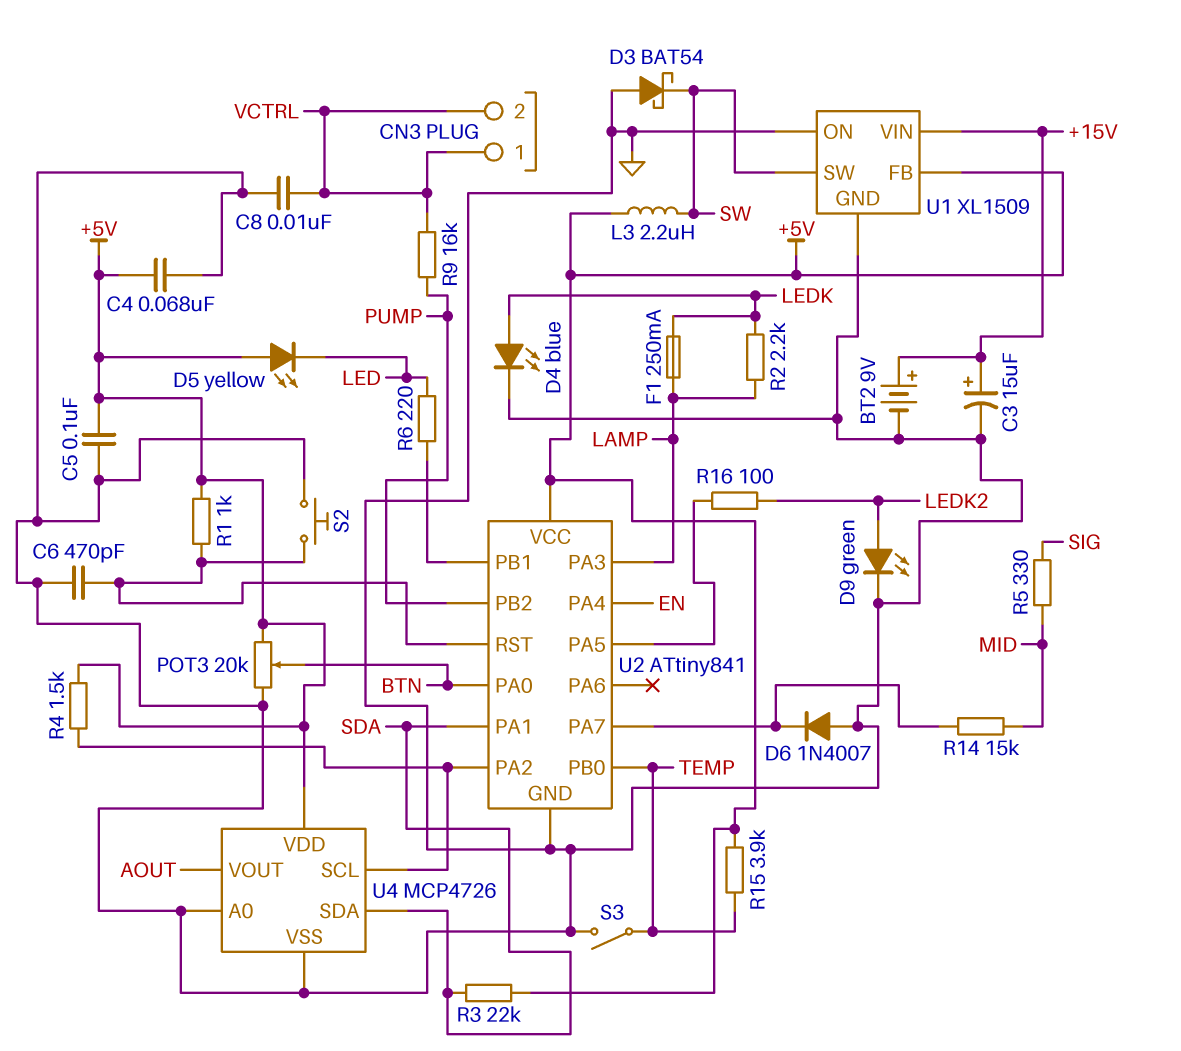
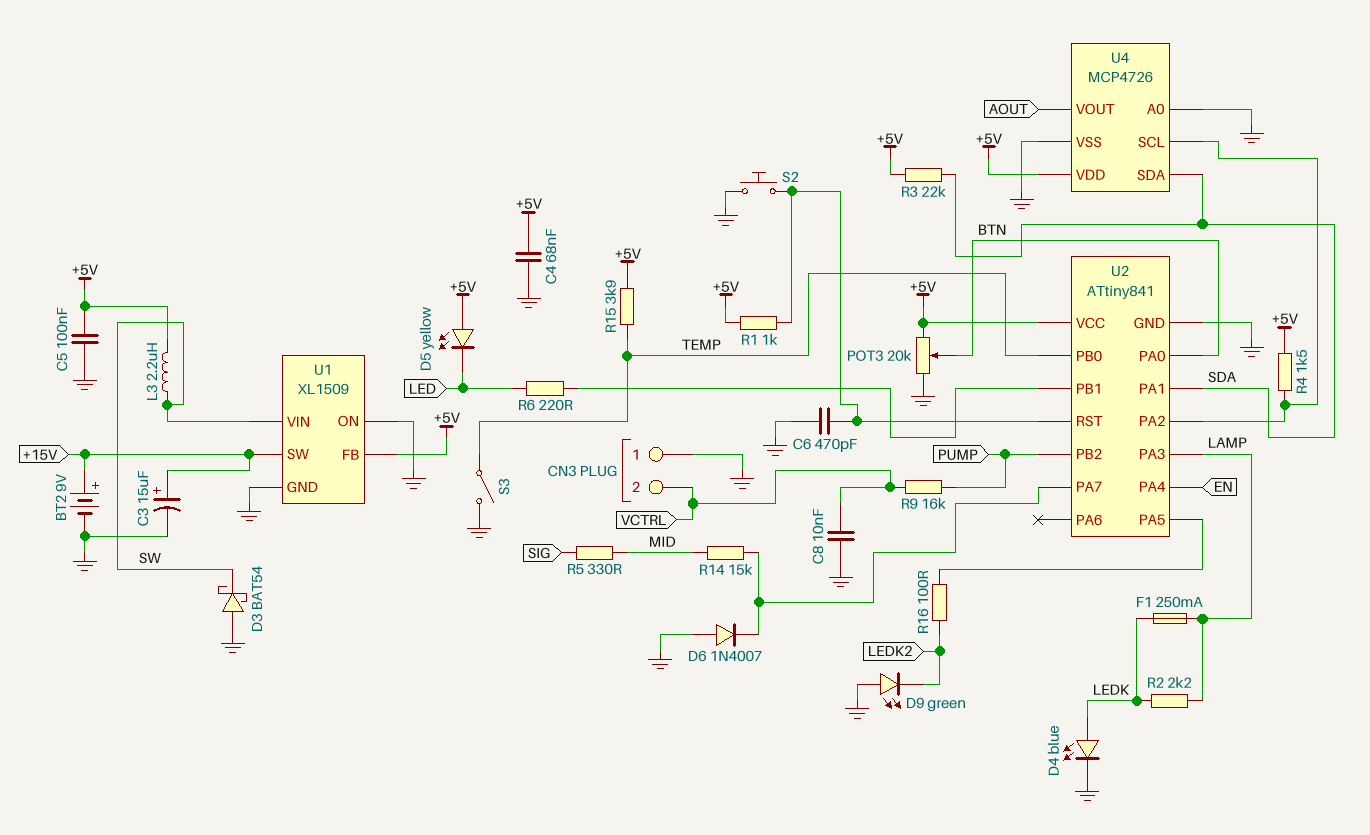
CN3 pin 1: VCTRL -> GND
D9: LED green (A LEDK2, K GND) -> LED green (A GND, K LEDK2)
U1 pin SW: SW -> +15V
U1 pin VIN: +15V -> SW

